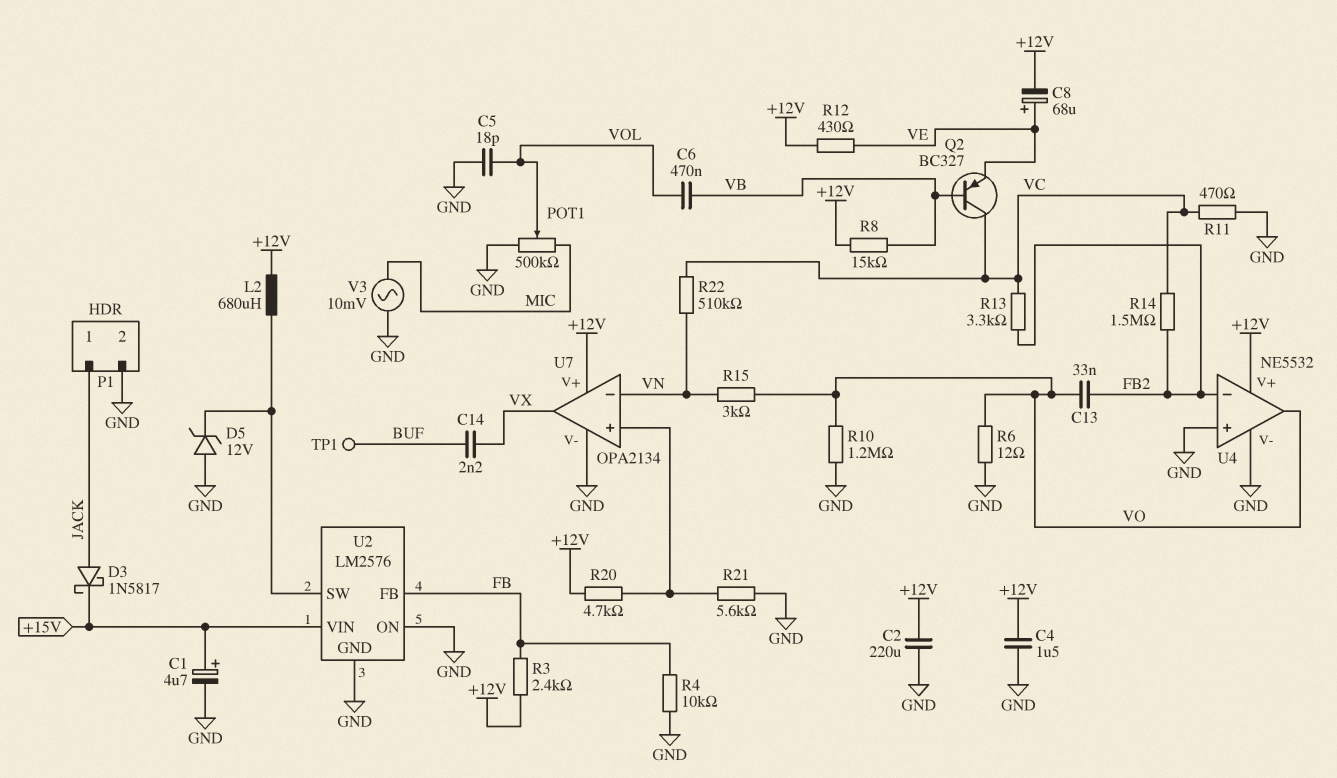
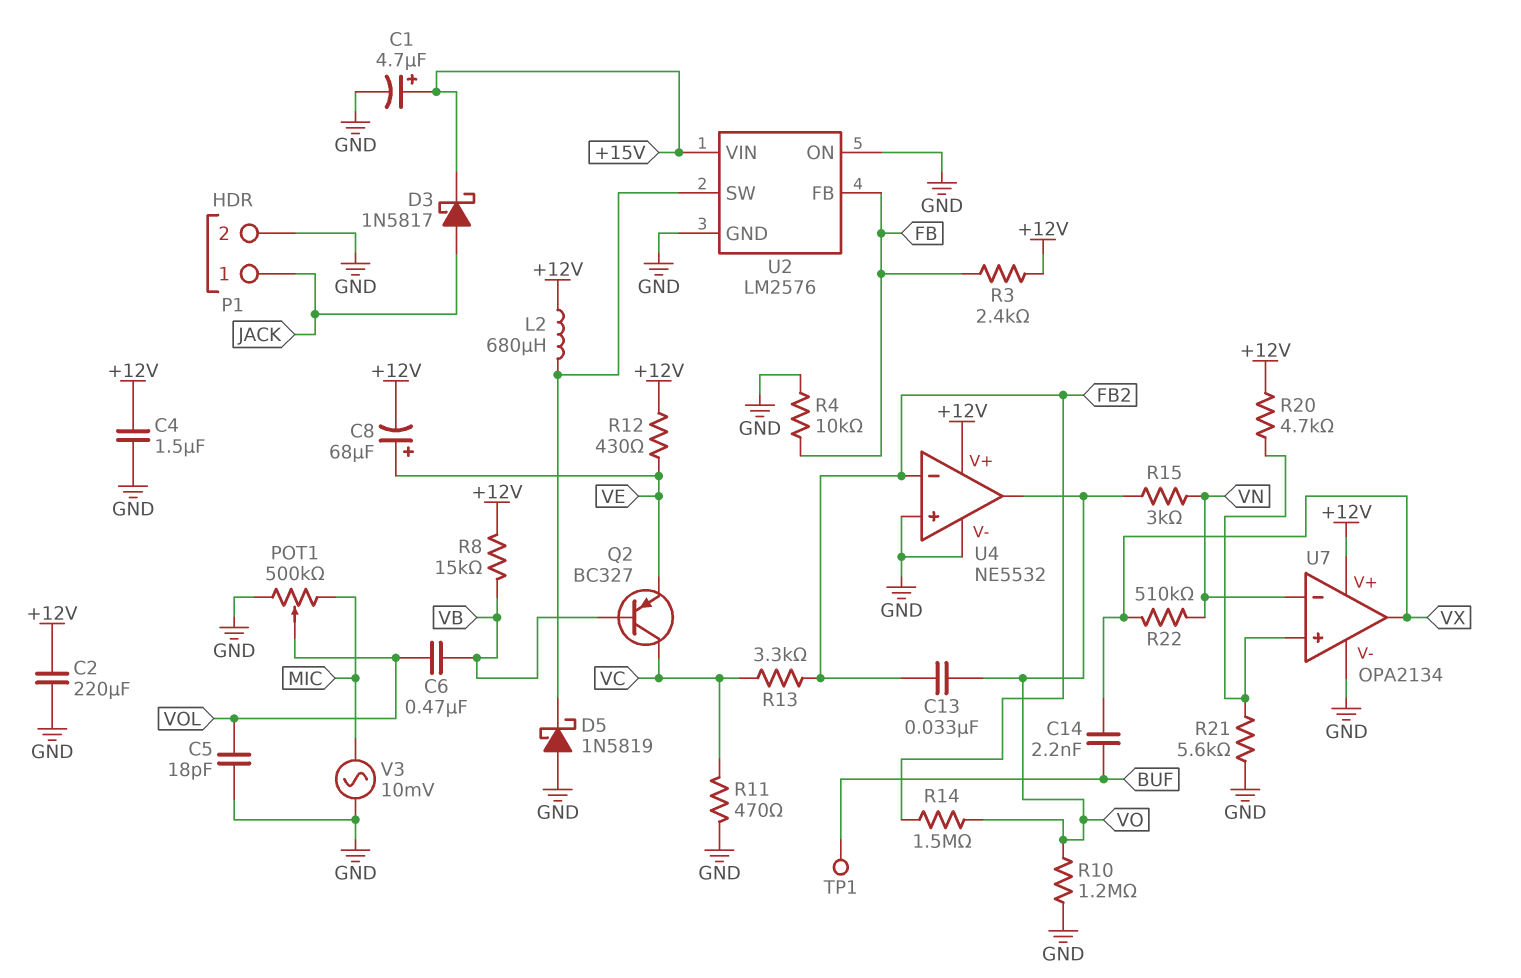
D5: zener 12V (A GND, K U2/SW) -> schottky 1N5819 (A GND, K U2/SW)
R6: 12 (GND, VO) -> none
R14: 1.5M (FB2, VC) -> 1.5M (FB2, VO)
R22: 510k (VC, VN) -> 510k (VN, VX)

